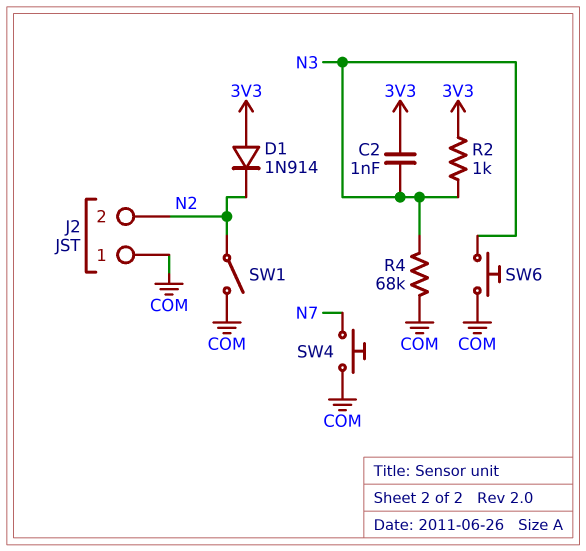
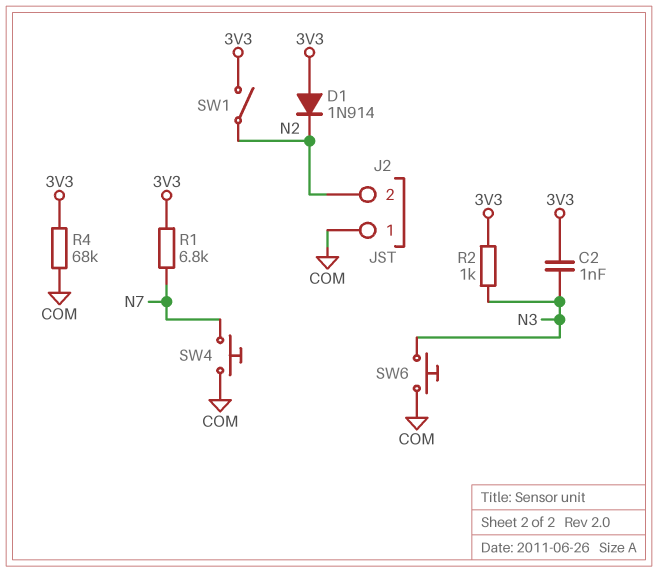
R1: none -> 6.8k (3V3, N7)
R4: 68k (COM, N3) -> 68k (3V3, COM)
SW1: switch (COM, N2) -> switch (3V3, N2)

